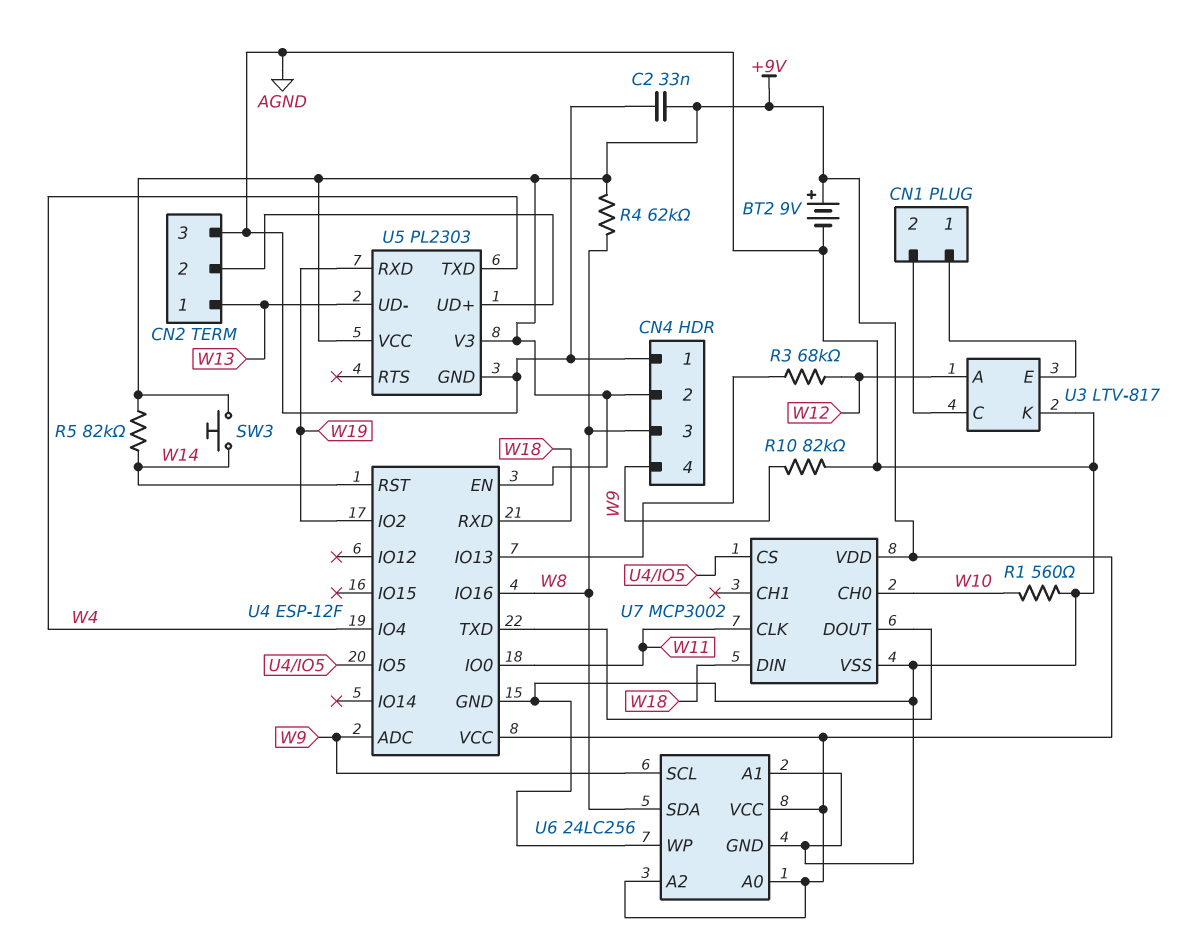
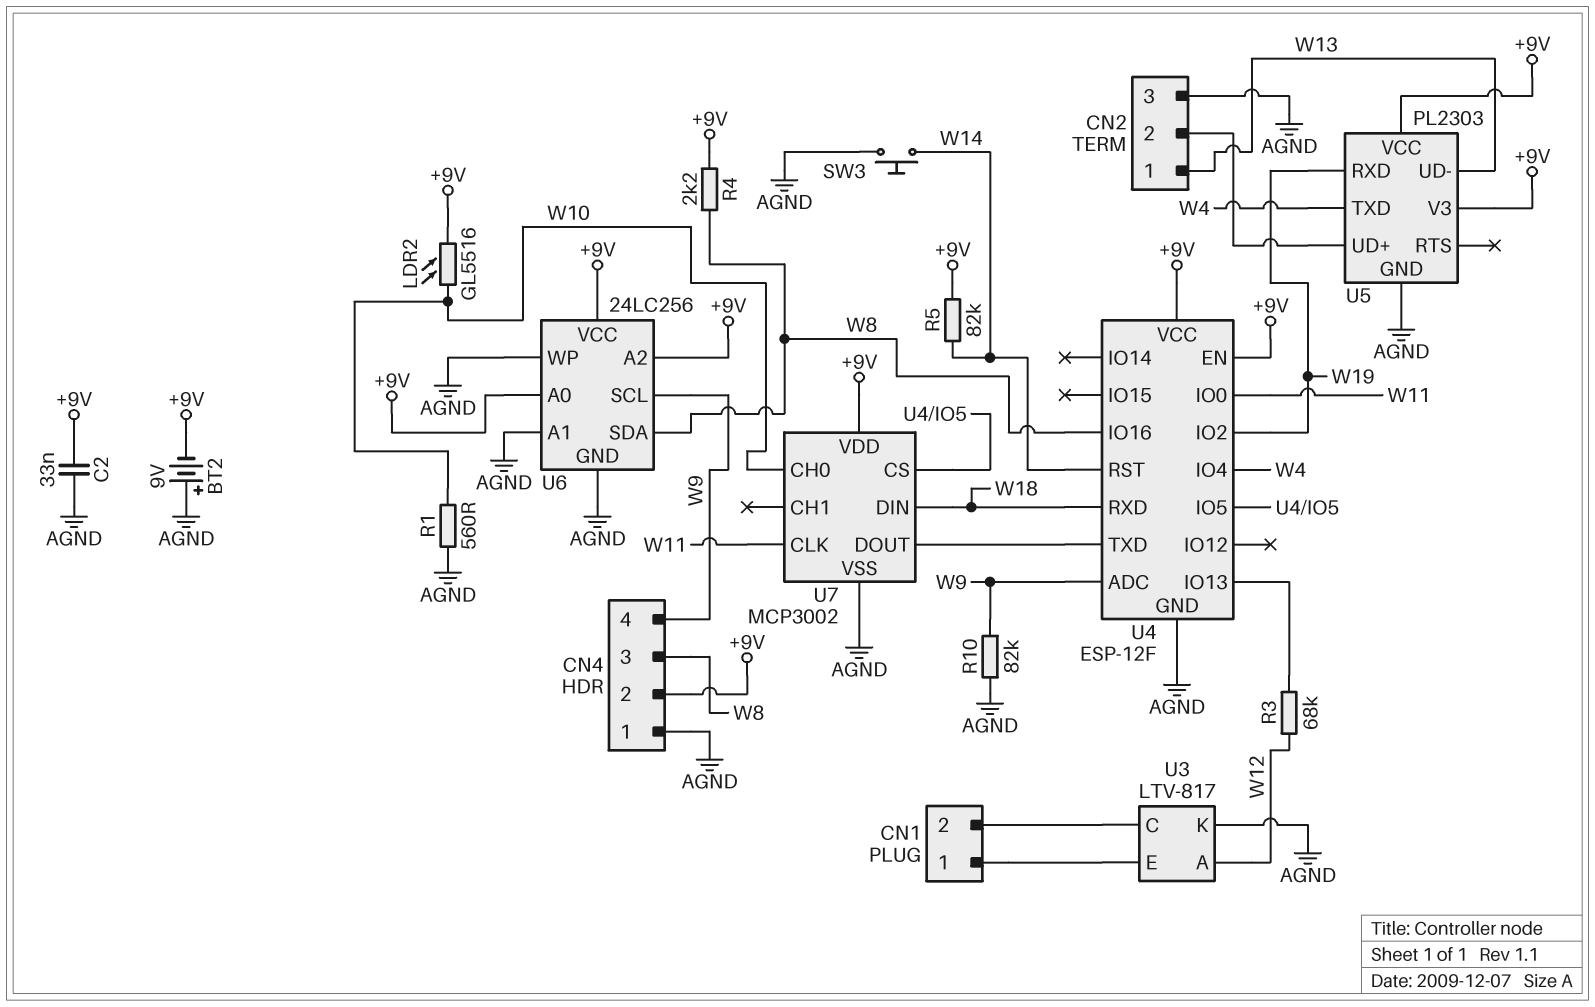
BT2: 9V (plus +9V, minus AGND) -> 9V (plus AGND, minus +9V)
LDR2: none -> GL5516 (+9V, W10)
R4: 62k (+9V, W8) -> 2.2k (+9V, W8)
SW3: button (+9V, W14) -> button (AGND, W14)

